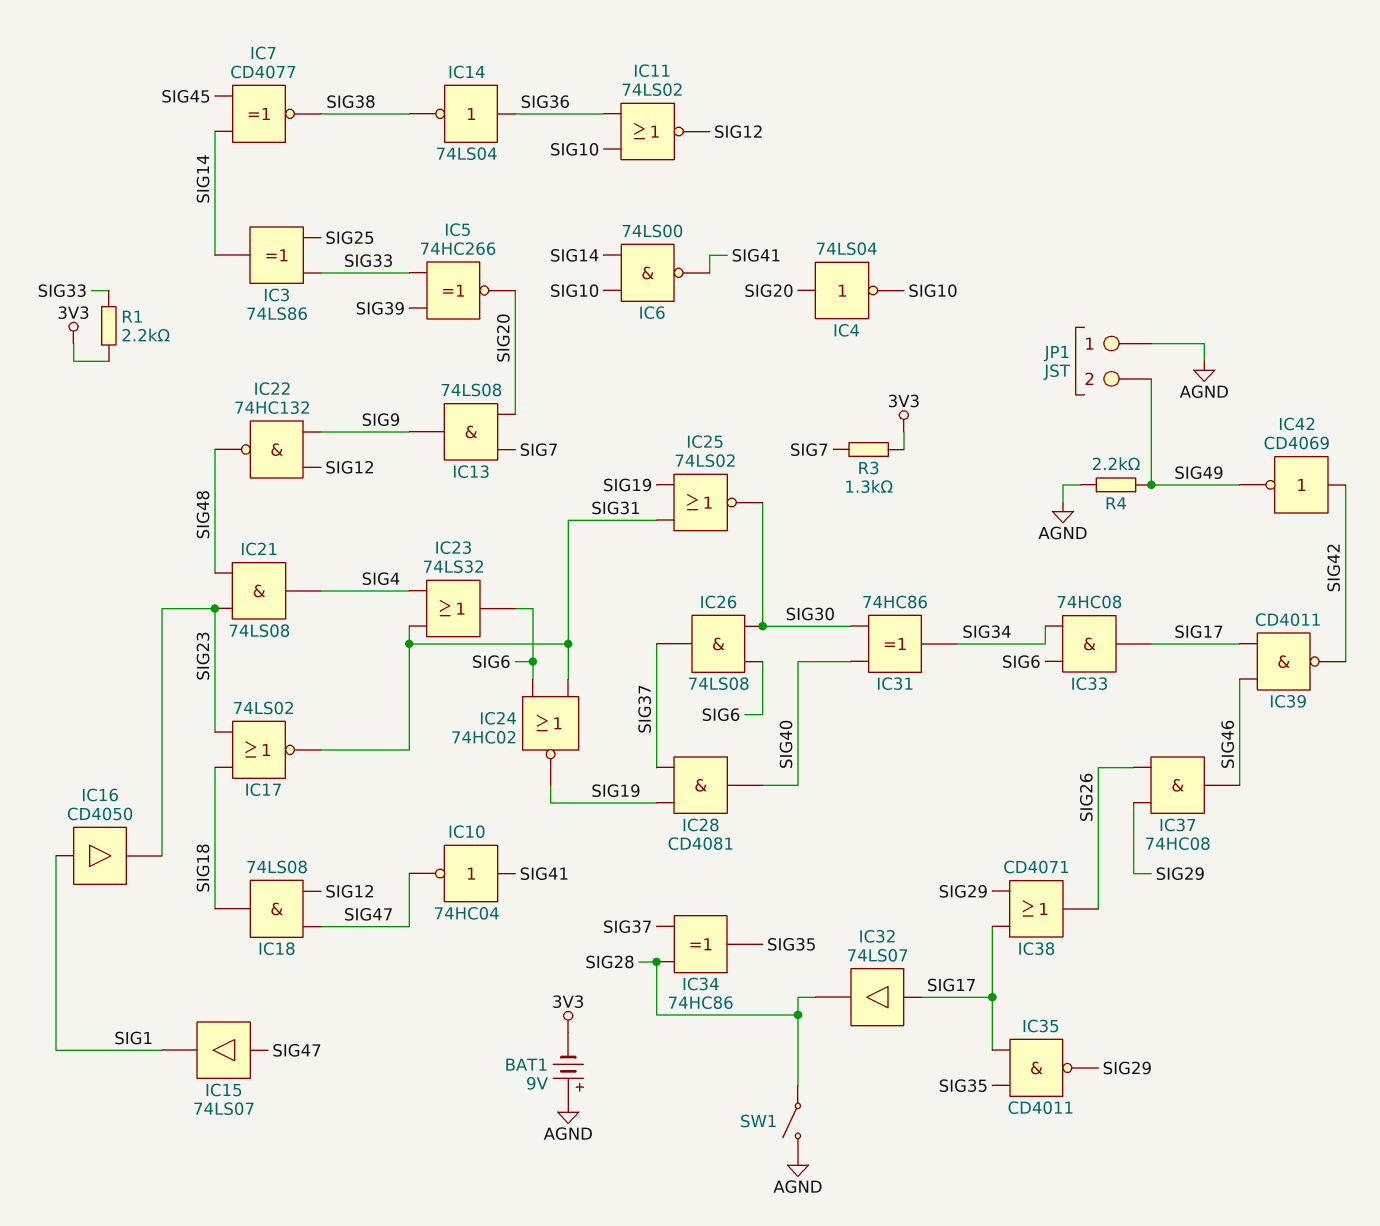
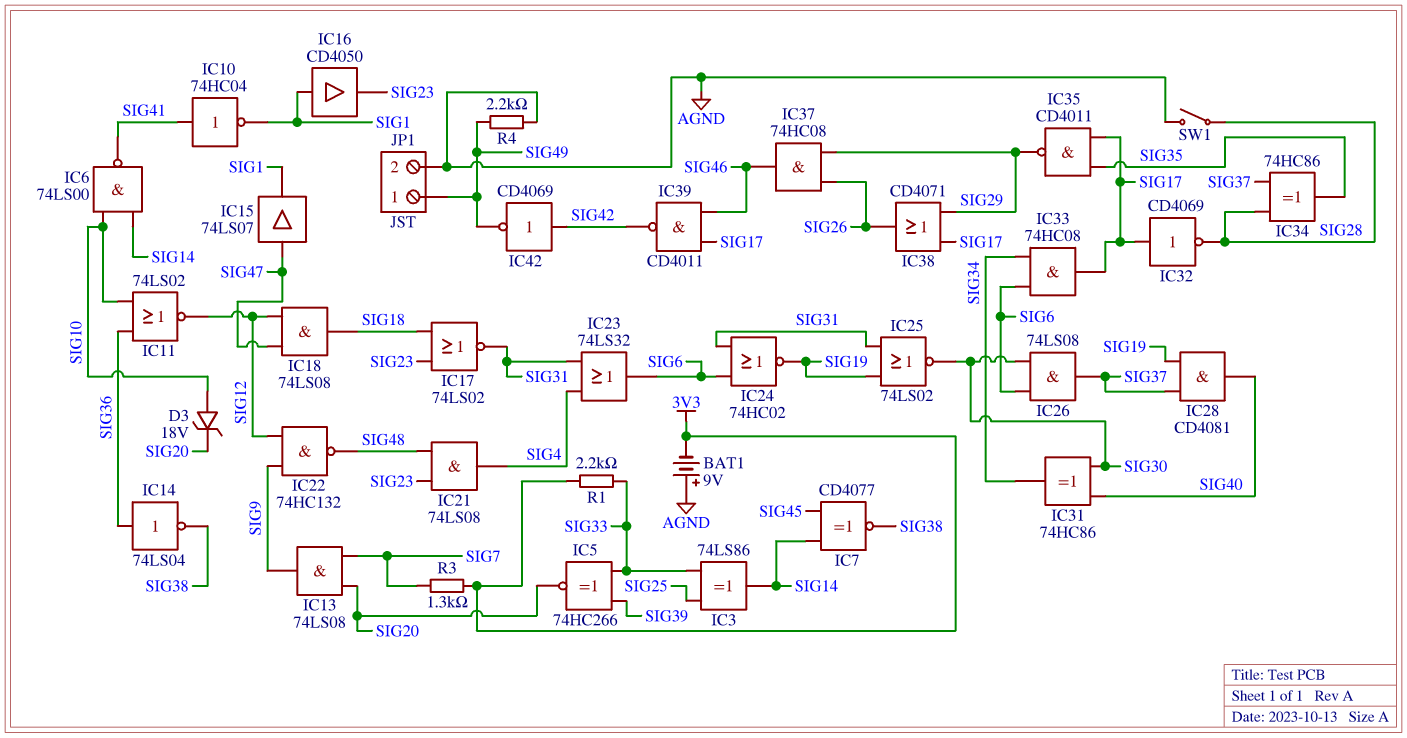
D3: none -> zener 18V (A SIG10, K SIG20)
IC4: NOT 74LS04 (in SIG20, out SIG10) -> none
IC10: NOT 74HC04 (in SIG41, out SIG47) -> NOT 74HC04 (in SIG41, out SIG1)
IC32: buffer 74LS07 (in SIG17, out SIG28) -> NOT CD4069 (in SIG17, out SIG28)
JP1 pin 1: AGND -> SIG49
JP1 pin 2: SIG49 -> AGND

